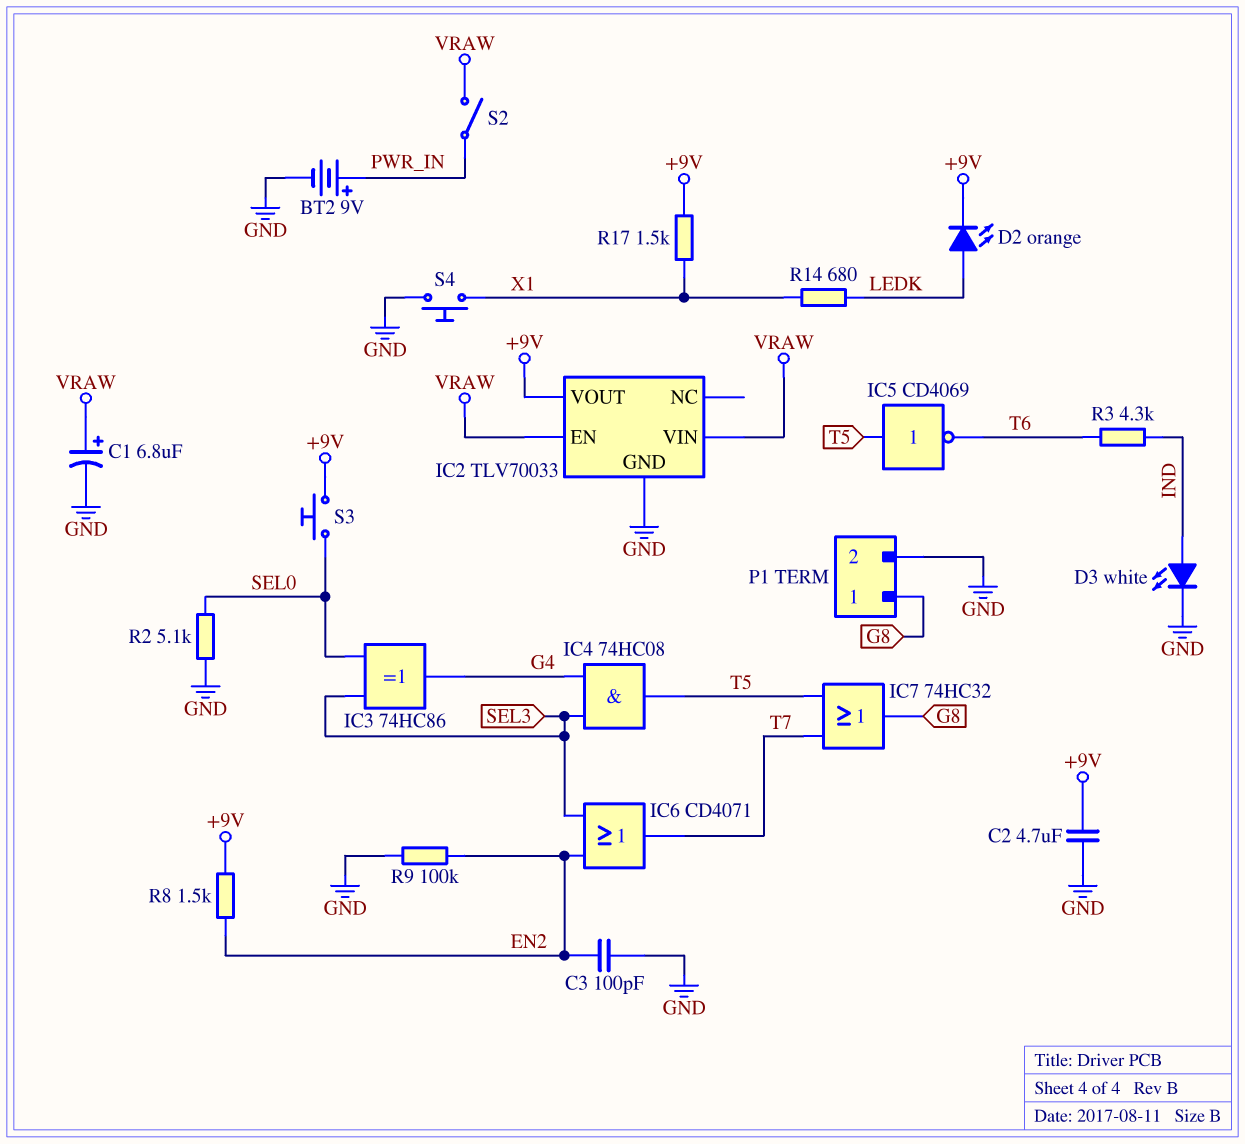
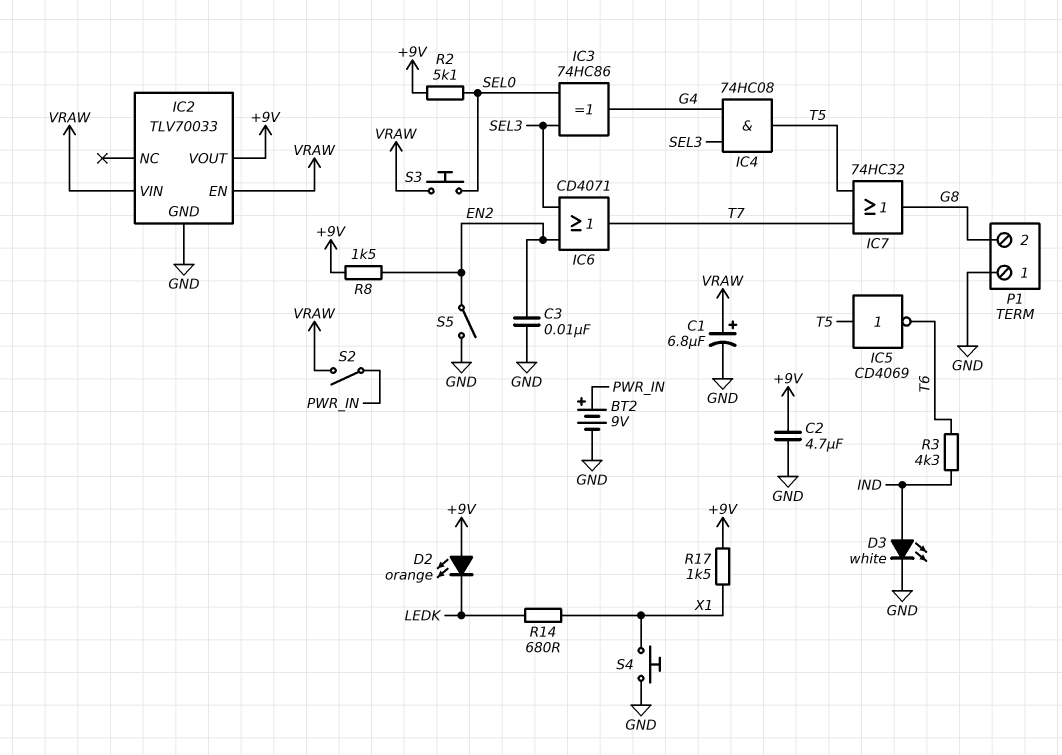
C3: 100pF (EN2, GND) -> 10nF (EN2, GND)
D2: LED orange (A LEDK, K +9V) -> LED orange (A +9V, K LEDK)
P1 pin 1: G8 -> GND
P1 pin 2: GND -> G8
R2: 5.1k (GND, SEL0) -> 5.1k (+9V, SEL0)
R9: 100k (EN2, GND) -> none
S3: button (+9V, SEL0) -> button (SEL0, VRAW)
S5: none -> switch (EN2, GND)

